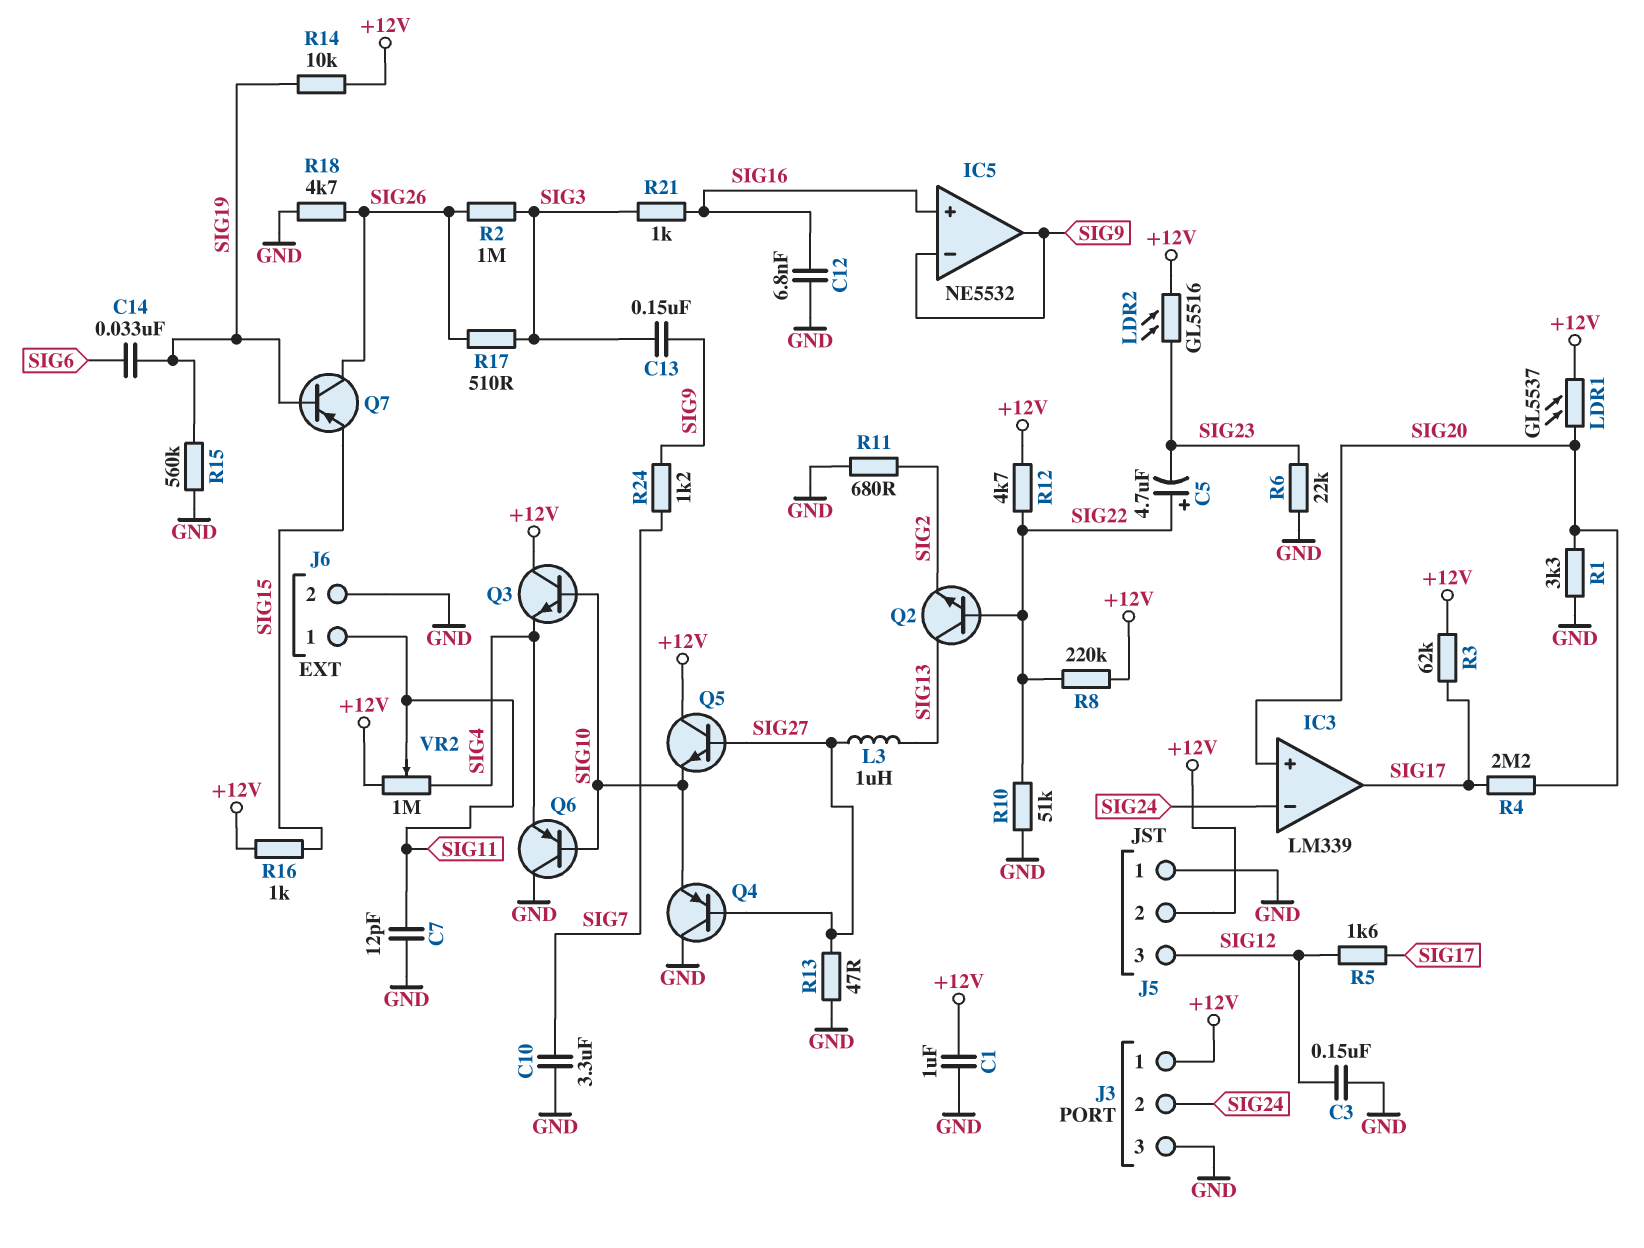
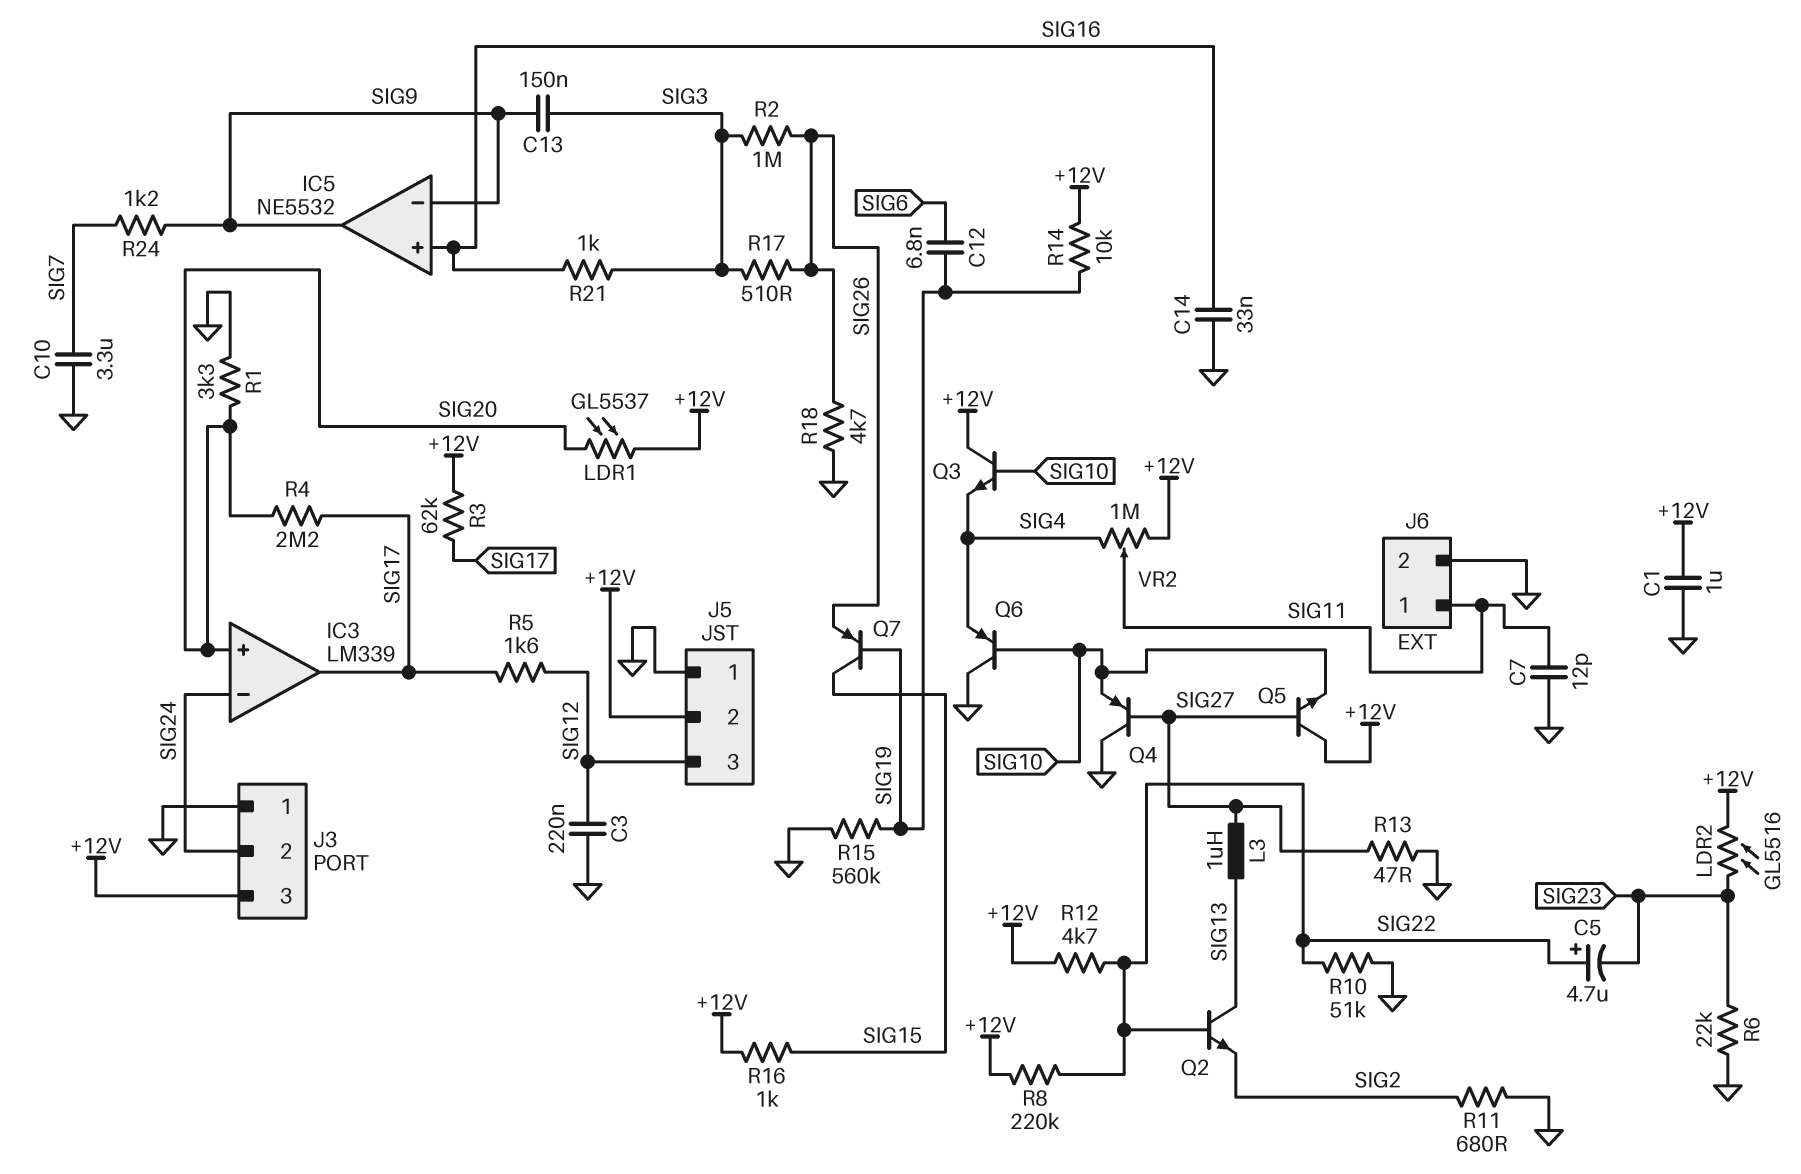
C3: 150nF (GND, SIG12) -> 220nF (GND, SIG12)
C12: 6.8nF (GND, SIG16) -> 6.8nF (SIG6, SIG19)
C14: 33nF (SIG6, SIG19) -> 33nF (GND, SIG16)
J3 pin 1: +12V -> GND
J3 pin 3: GND -> +12V
Q7: PNP (B SIG19, C SIG26, E SIG15) -> PNP (B SIG19, C SIG15, E SIG26)

